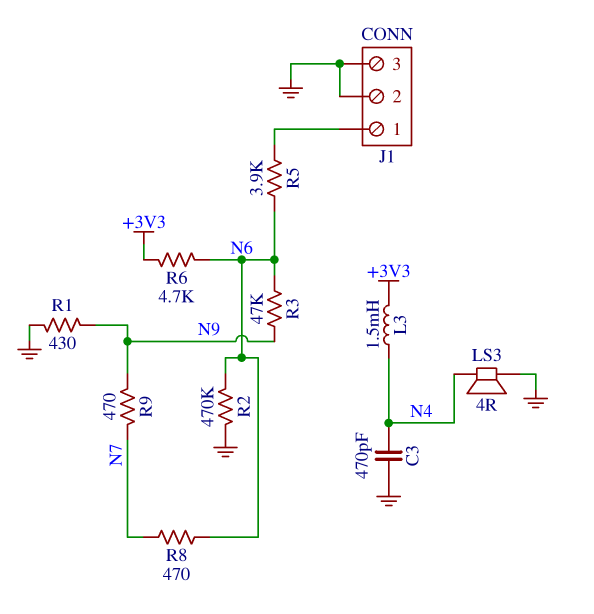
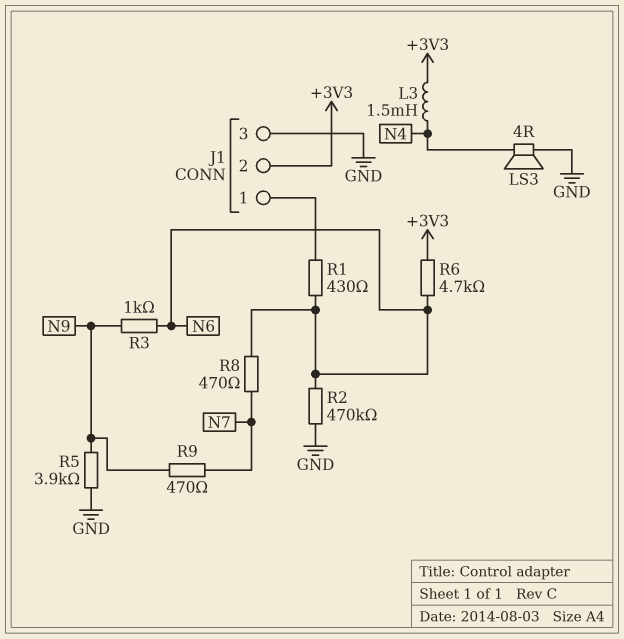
C3: 470pF (GND, N4) -> none
J1 pin 2: GND -> +3V3
R1: 430 (GND, N9) -> 430 (J1/1, N6)
R3: 47k (N6, N9) -> 1k (N6, N9)
R5: 3.9k (J1/1, N6) -> 3.9k (GND, N9)

